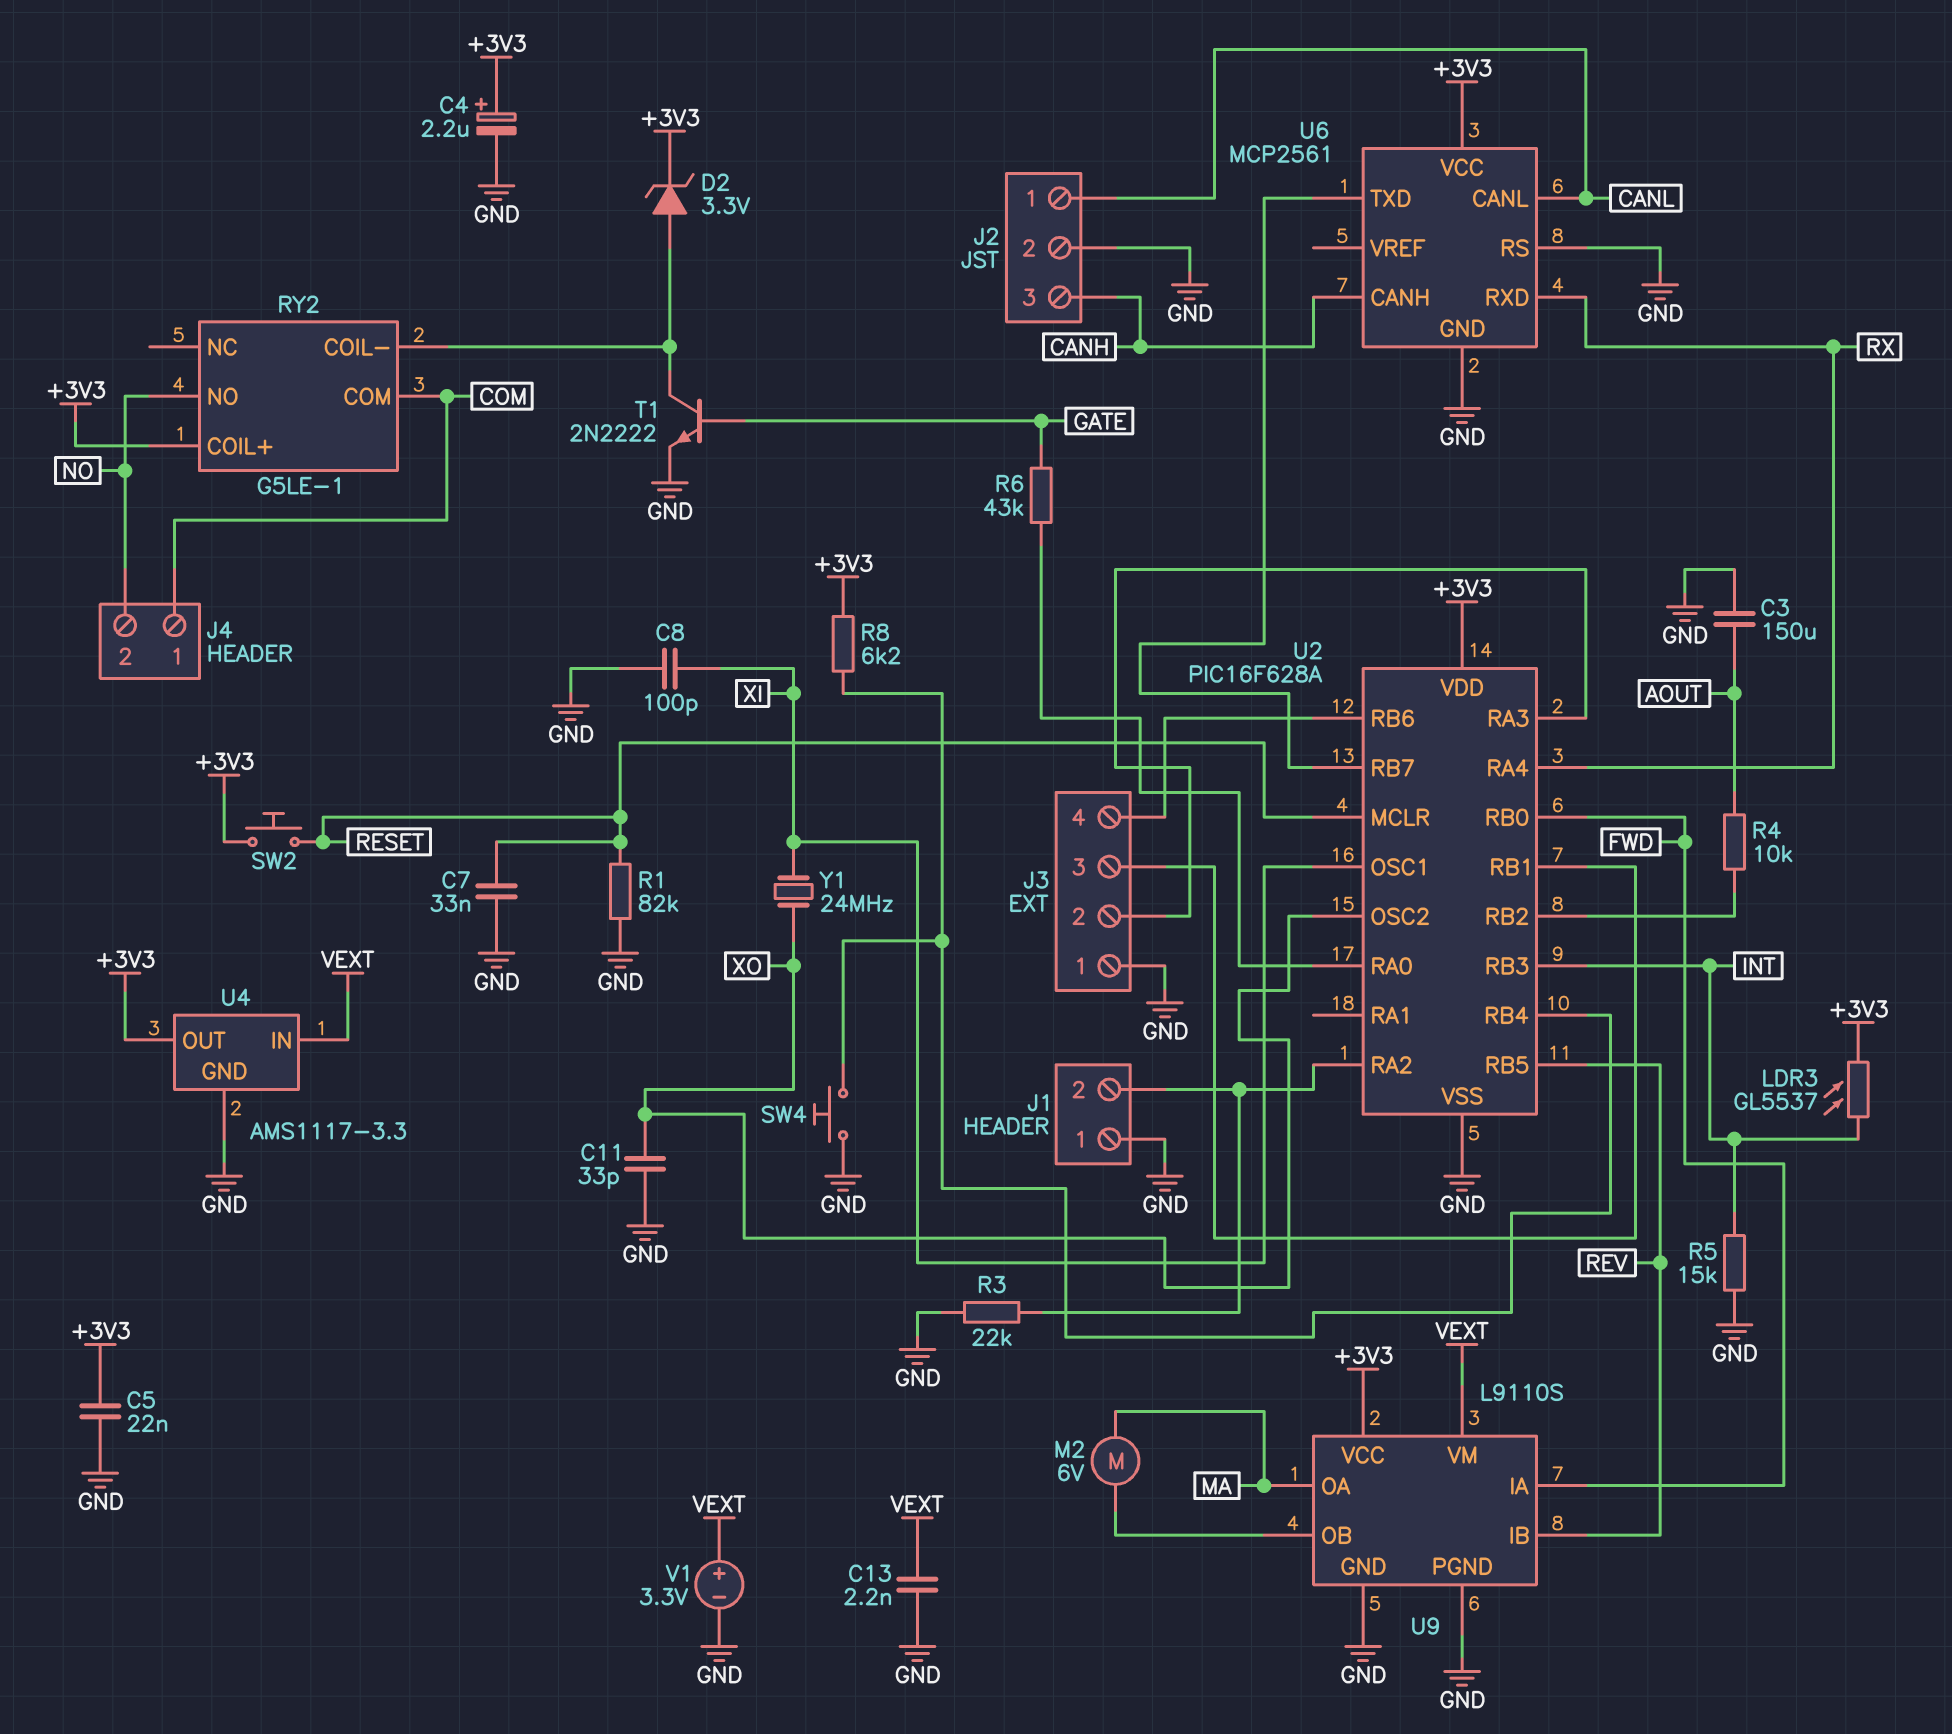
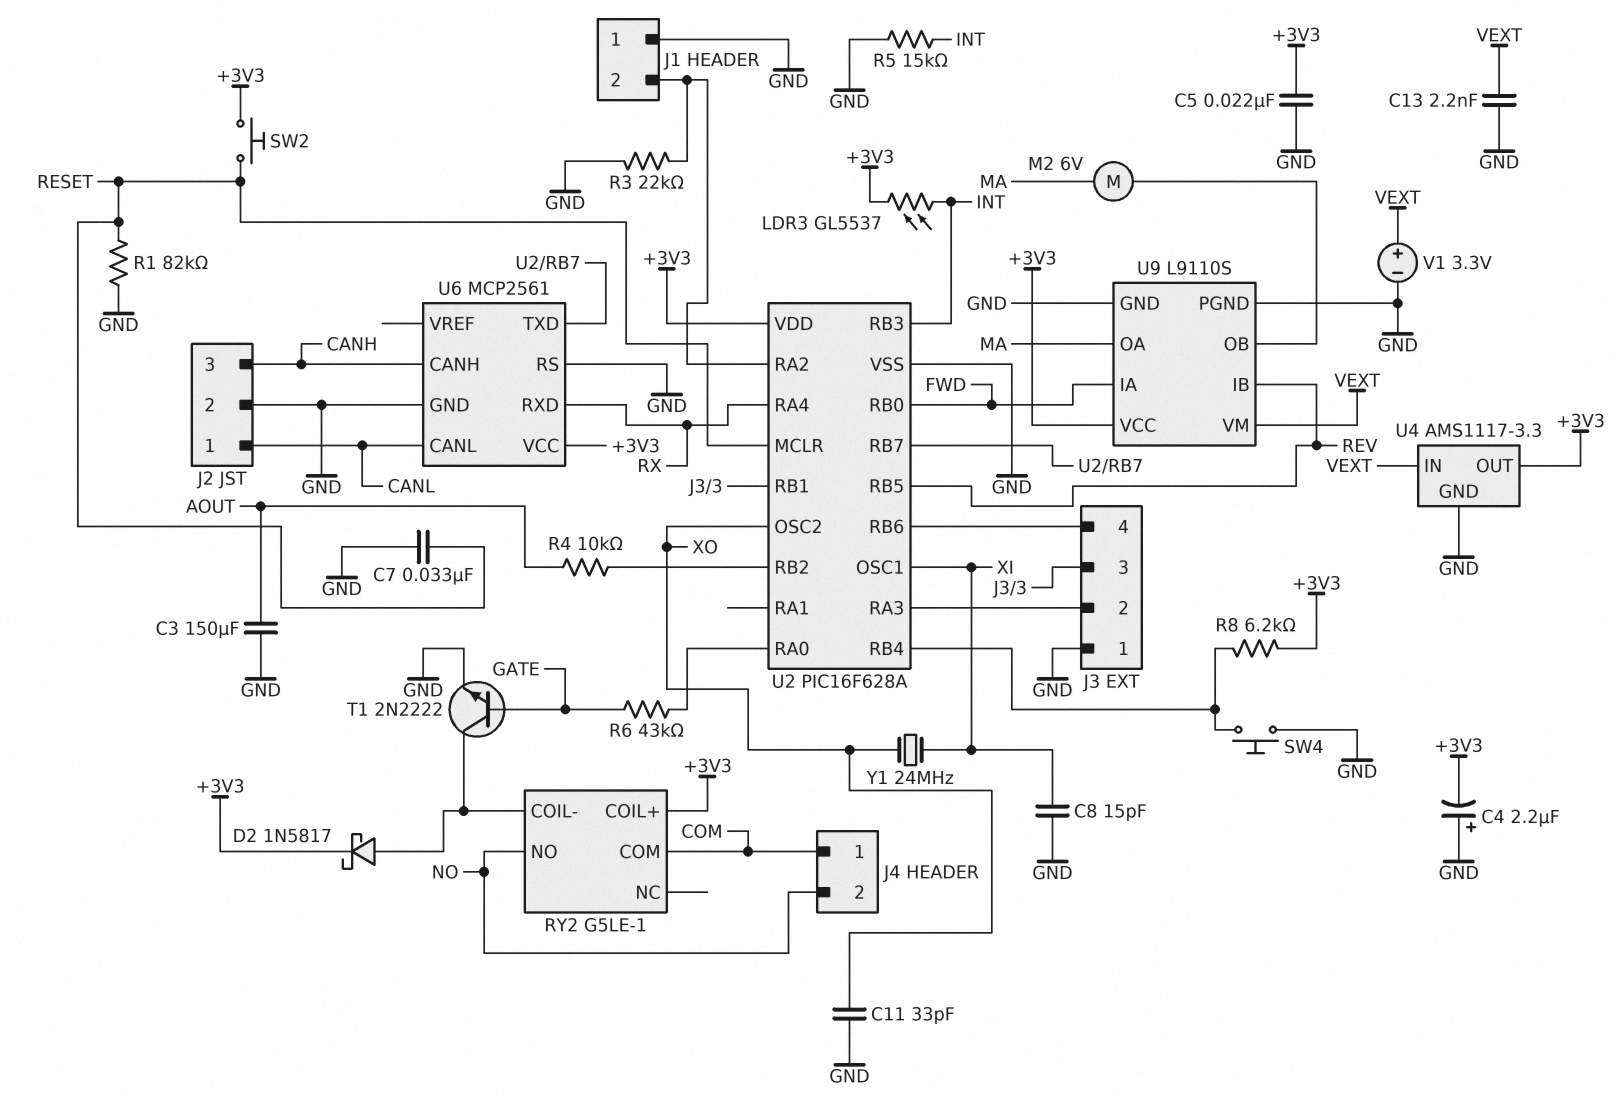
C4: 2.2uF (plus +3V3, minus GND) -> 2.2uF (plus GND, minus +3V3)
C8: 100pF (GND, XI) -> 15pF (GND, XI)
D2: zener 3.3V (A RY2/COIL-, K +3V3) -> schottky 1N5817 (A RY2/COIL-, K +3V3)

